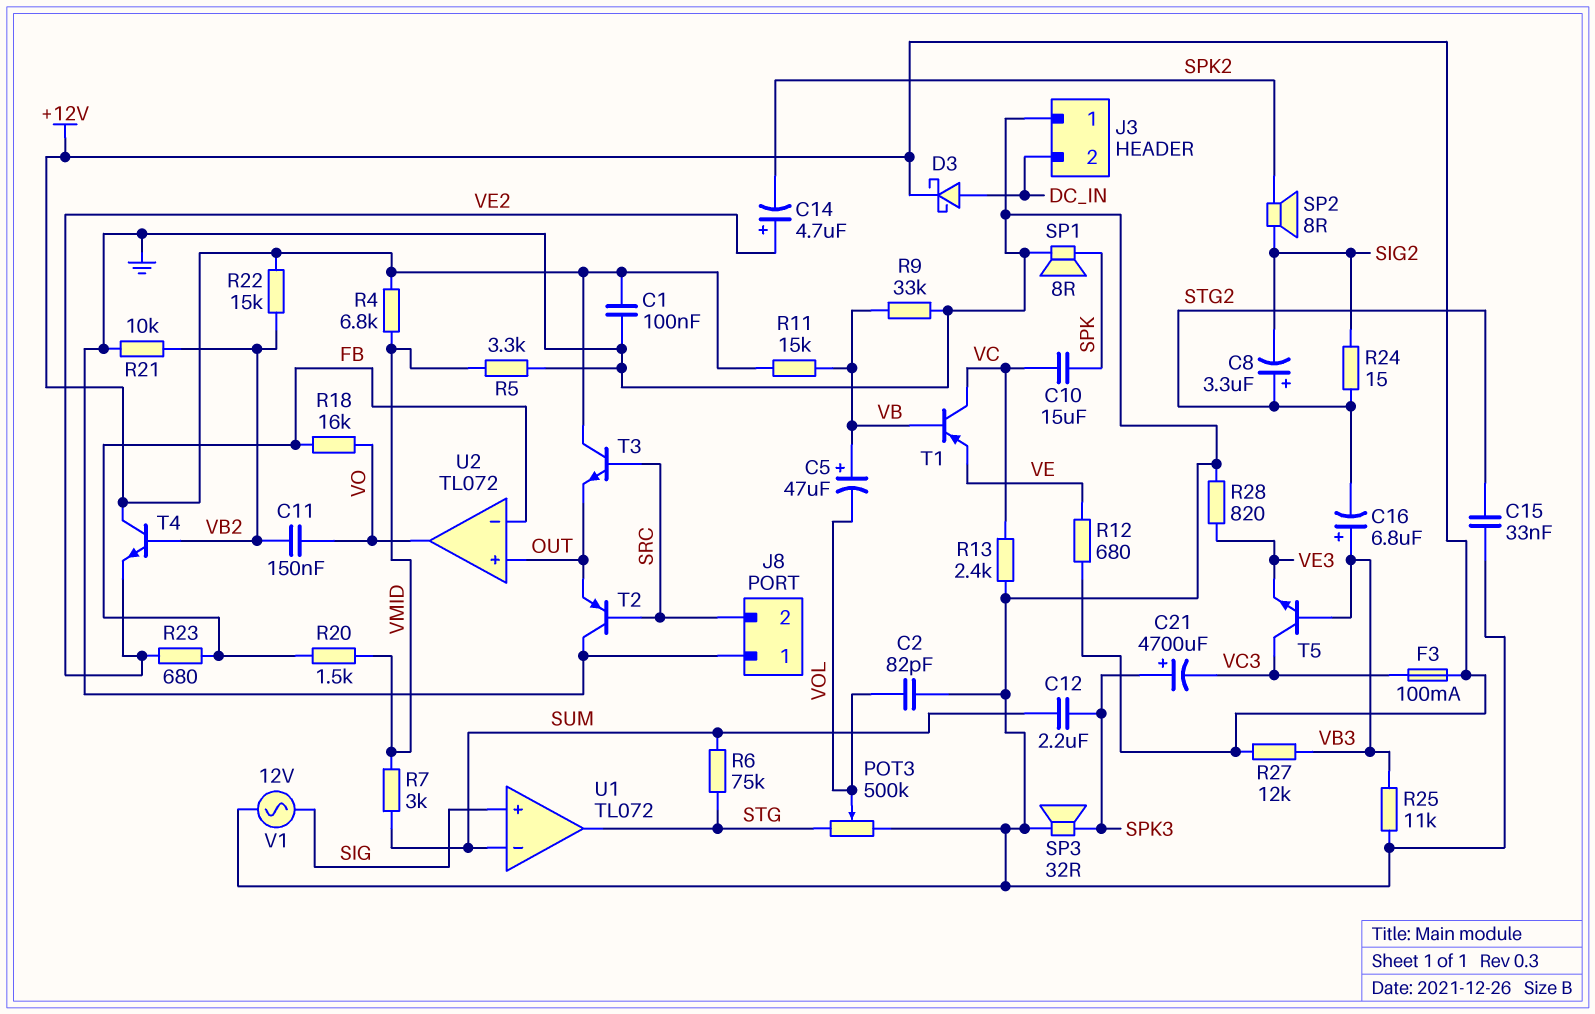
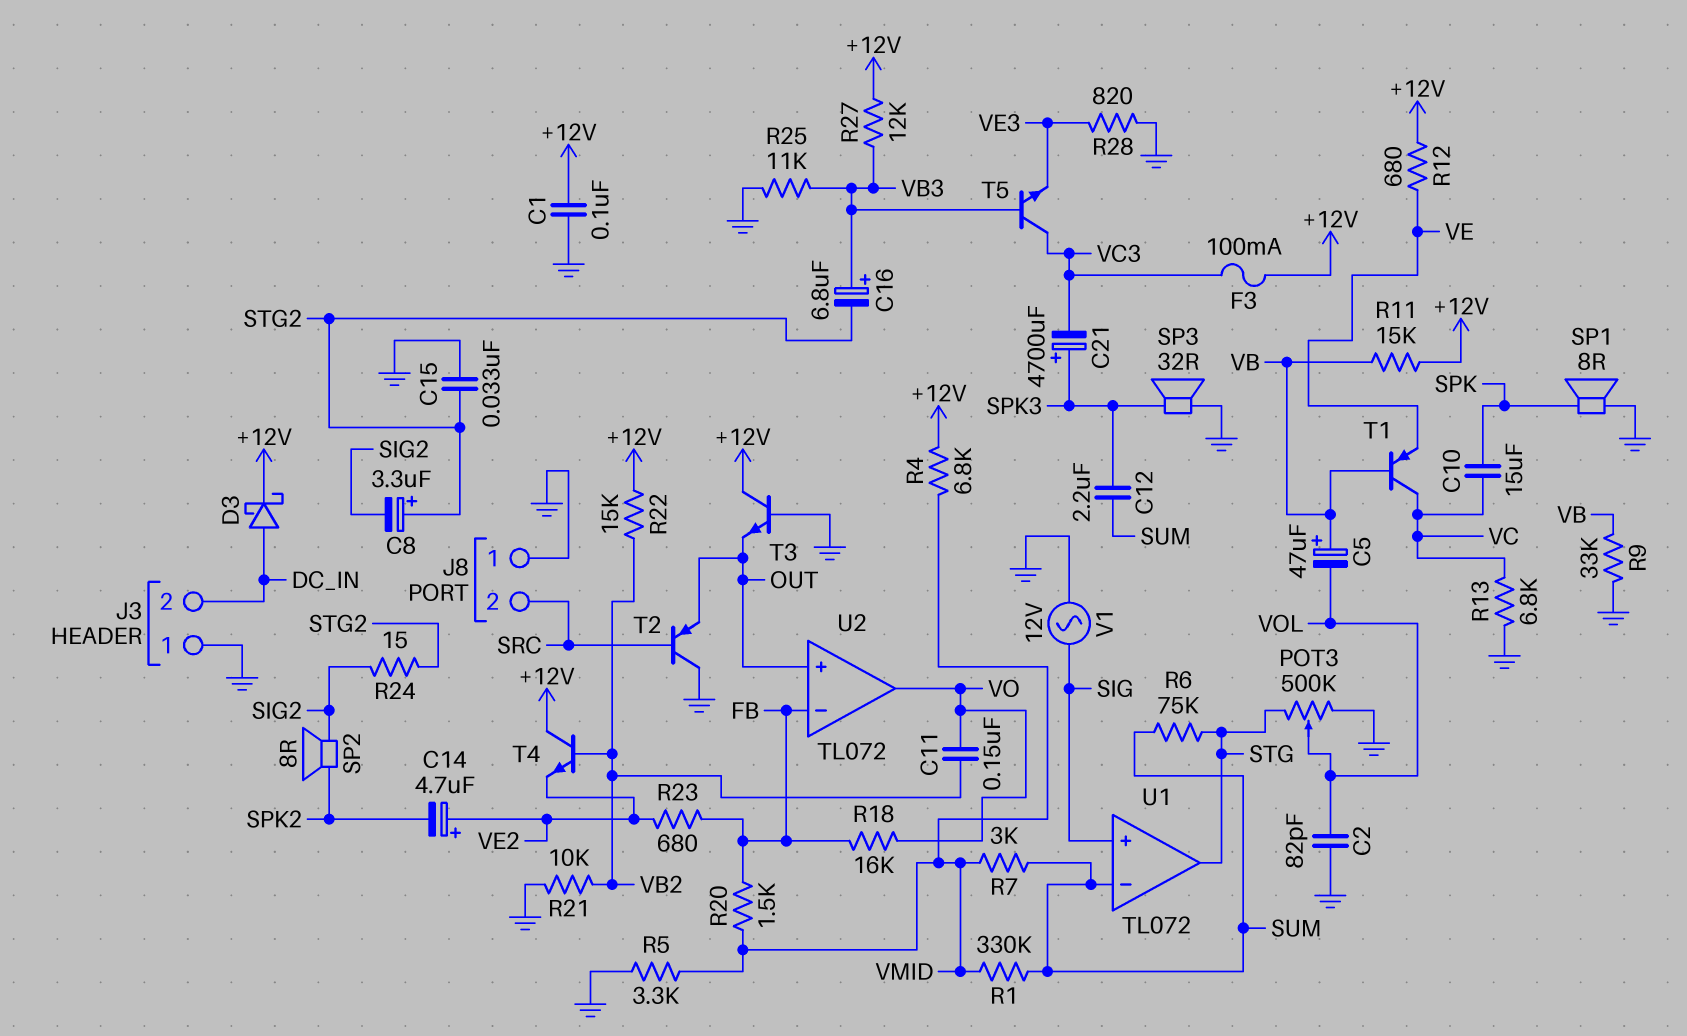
R1: none -> 330k (SUM, VMID)
R13: 2.4k (GND, VC) -> 6.8k (GND, VC)
T3: NPN (B SRC, C +12V, E OUT) -> NPN (B GND, C +12V, E OUT)

